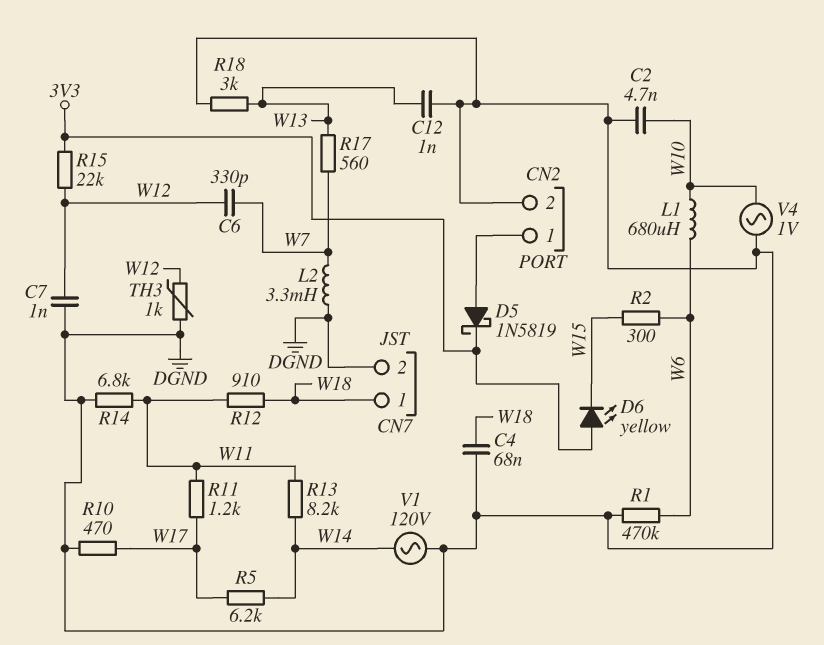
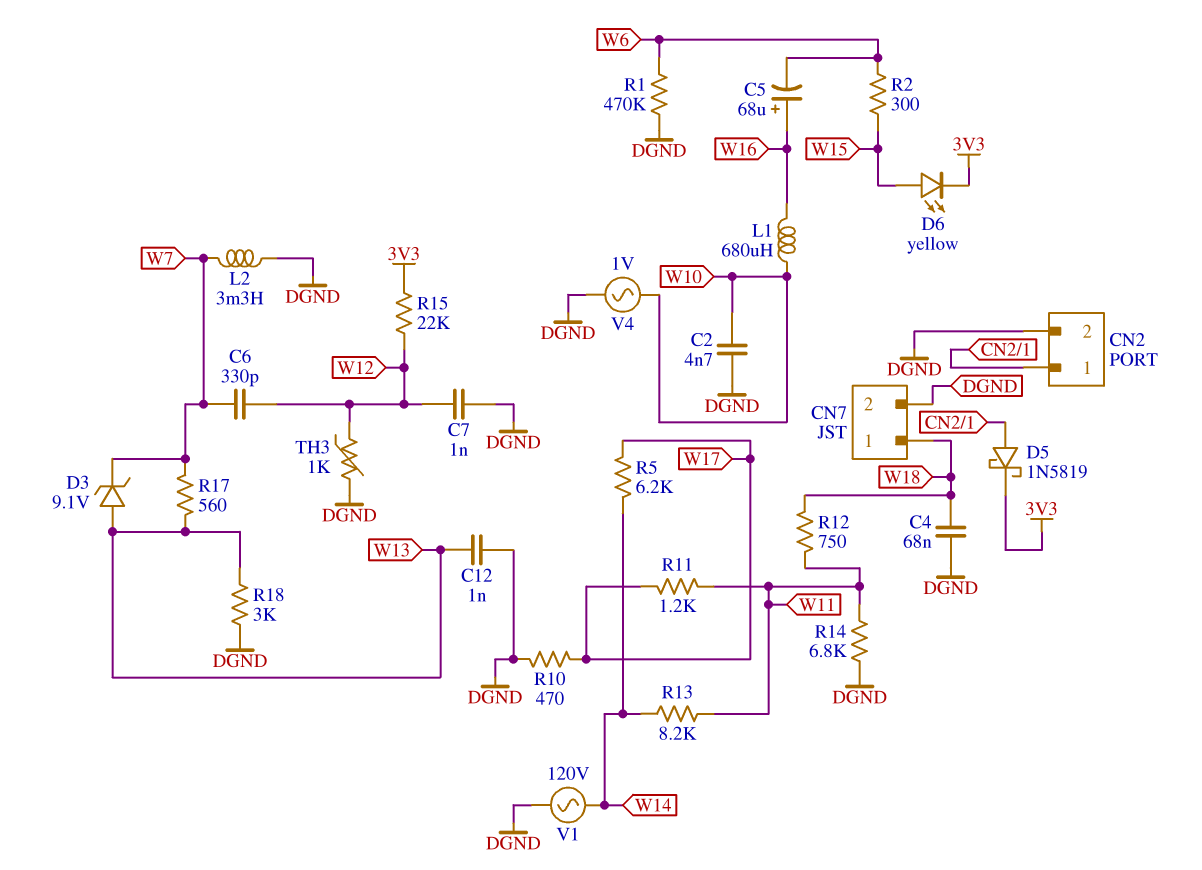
C5: none -> 68uF (plus W16, minus W6)
D3: none -> zener 9.1V (A W13, K W7)
D6: LED yellow (A 3V3, K W15) -> LED yellow (A W15, K 3V3)
L1: 680uH (W6, W10) -> 680uH (W10, W16)
R12: 910 (W11, W18) -> 750 (W11, W18)

